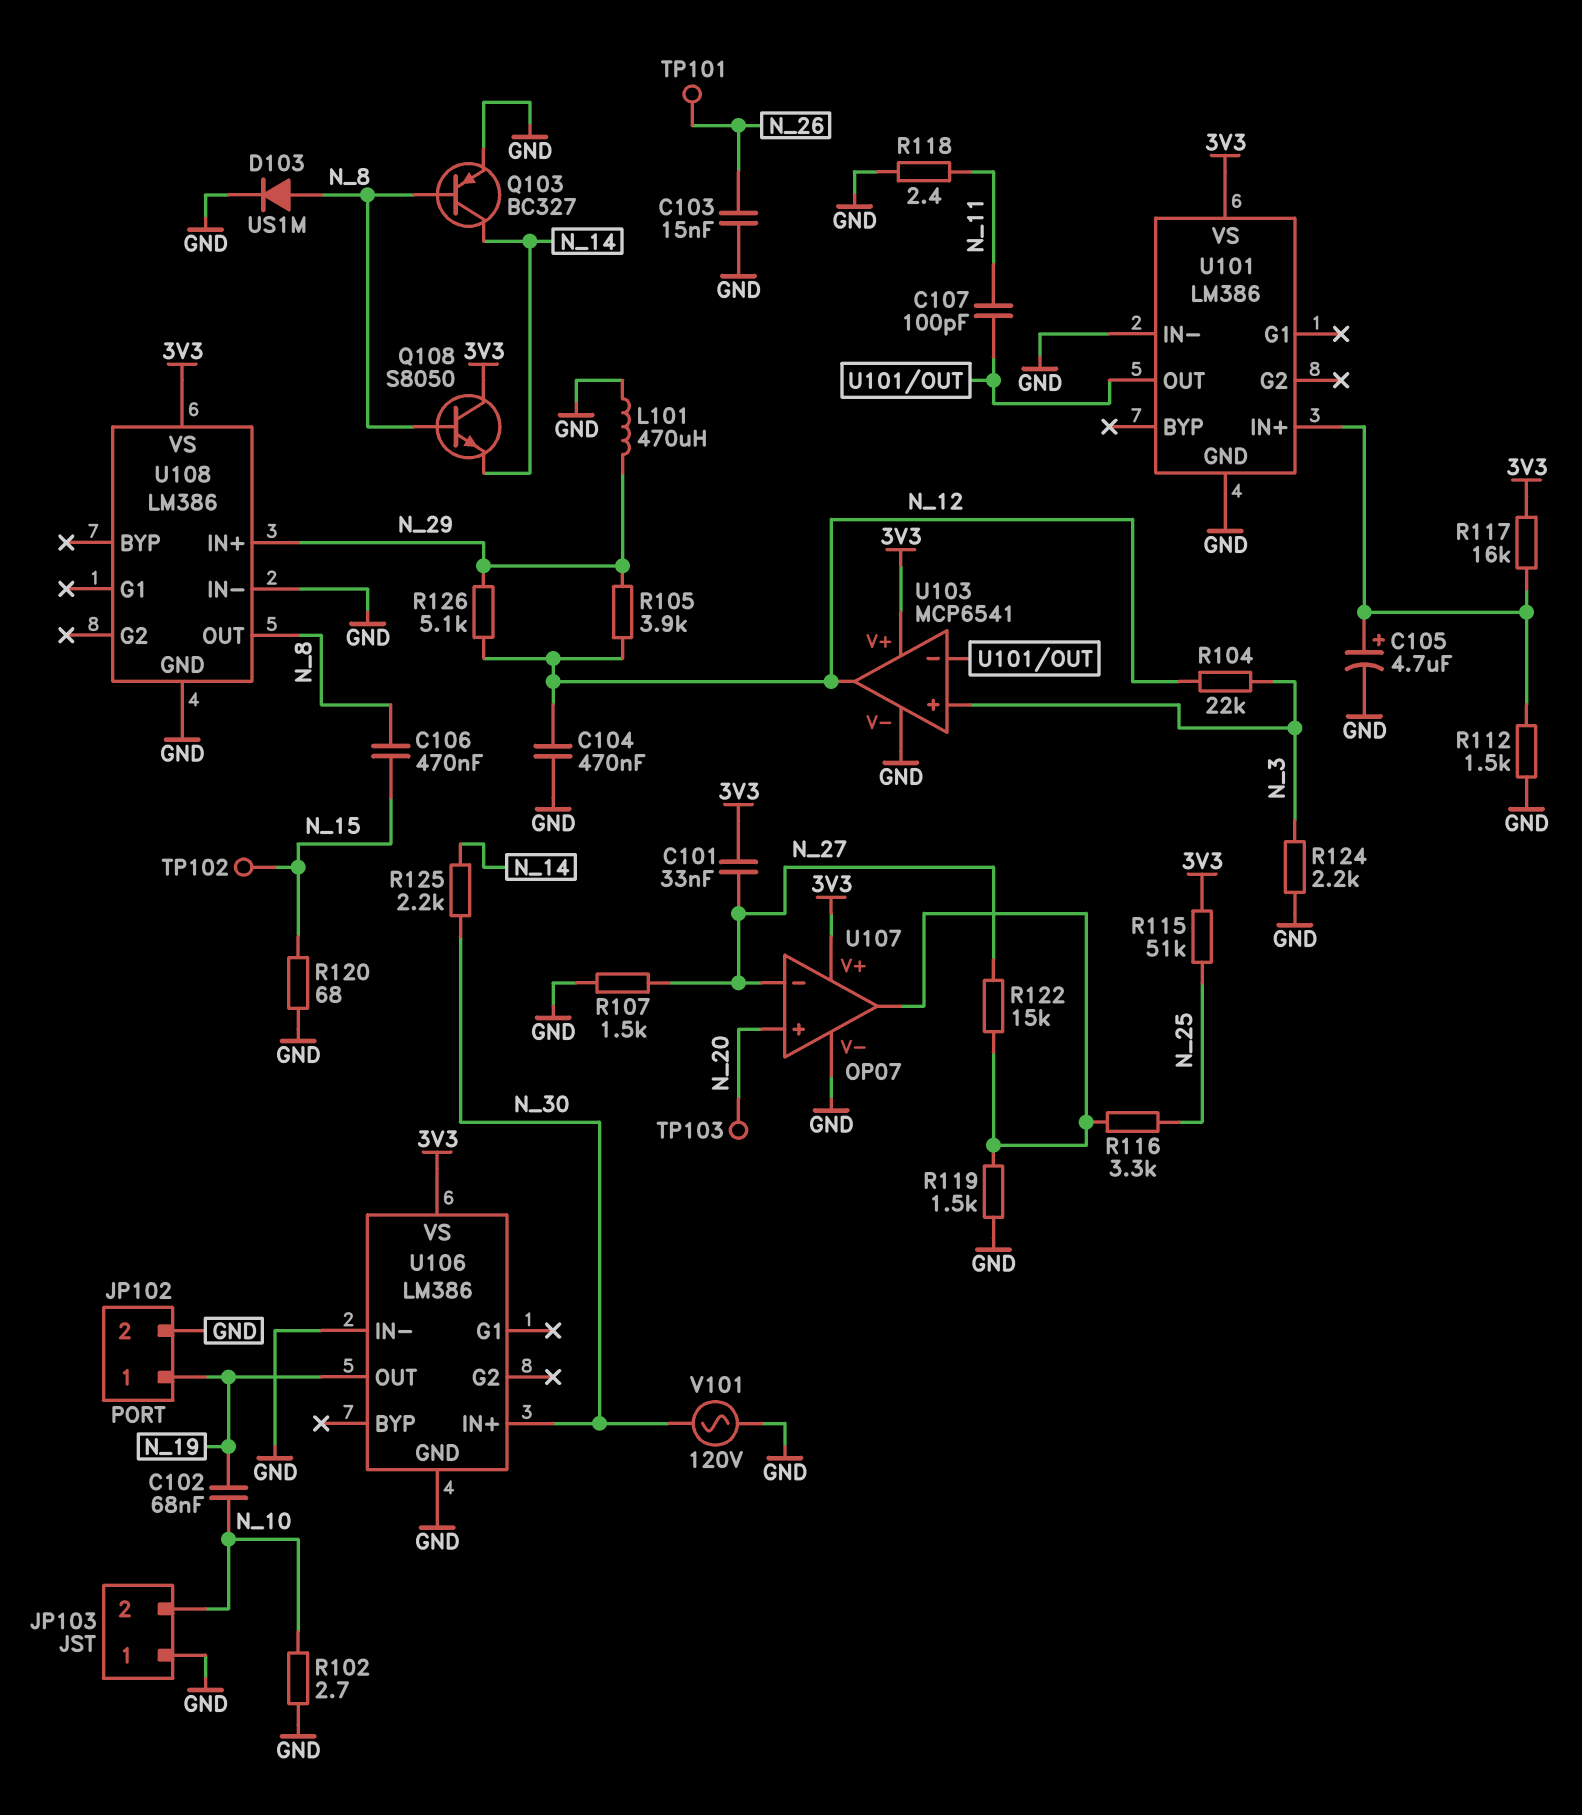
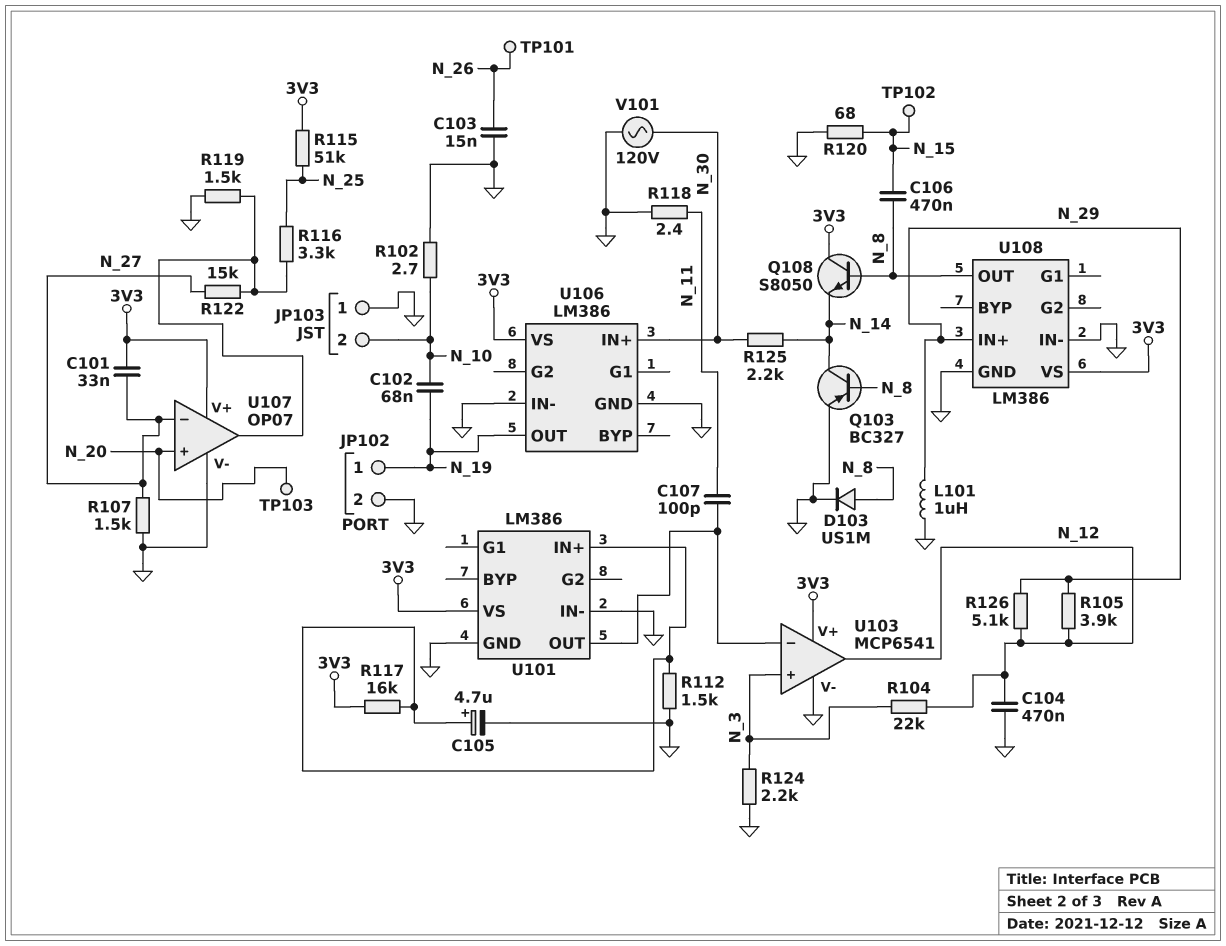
L101: 470uH (GND, N_29) -> 1uH (GND, N_29)

